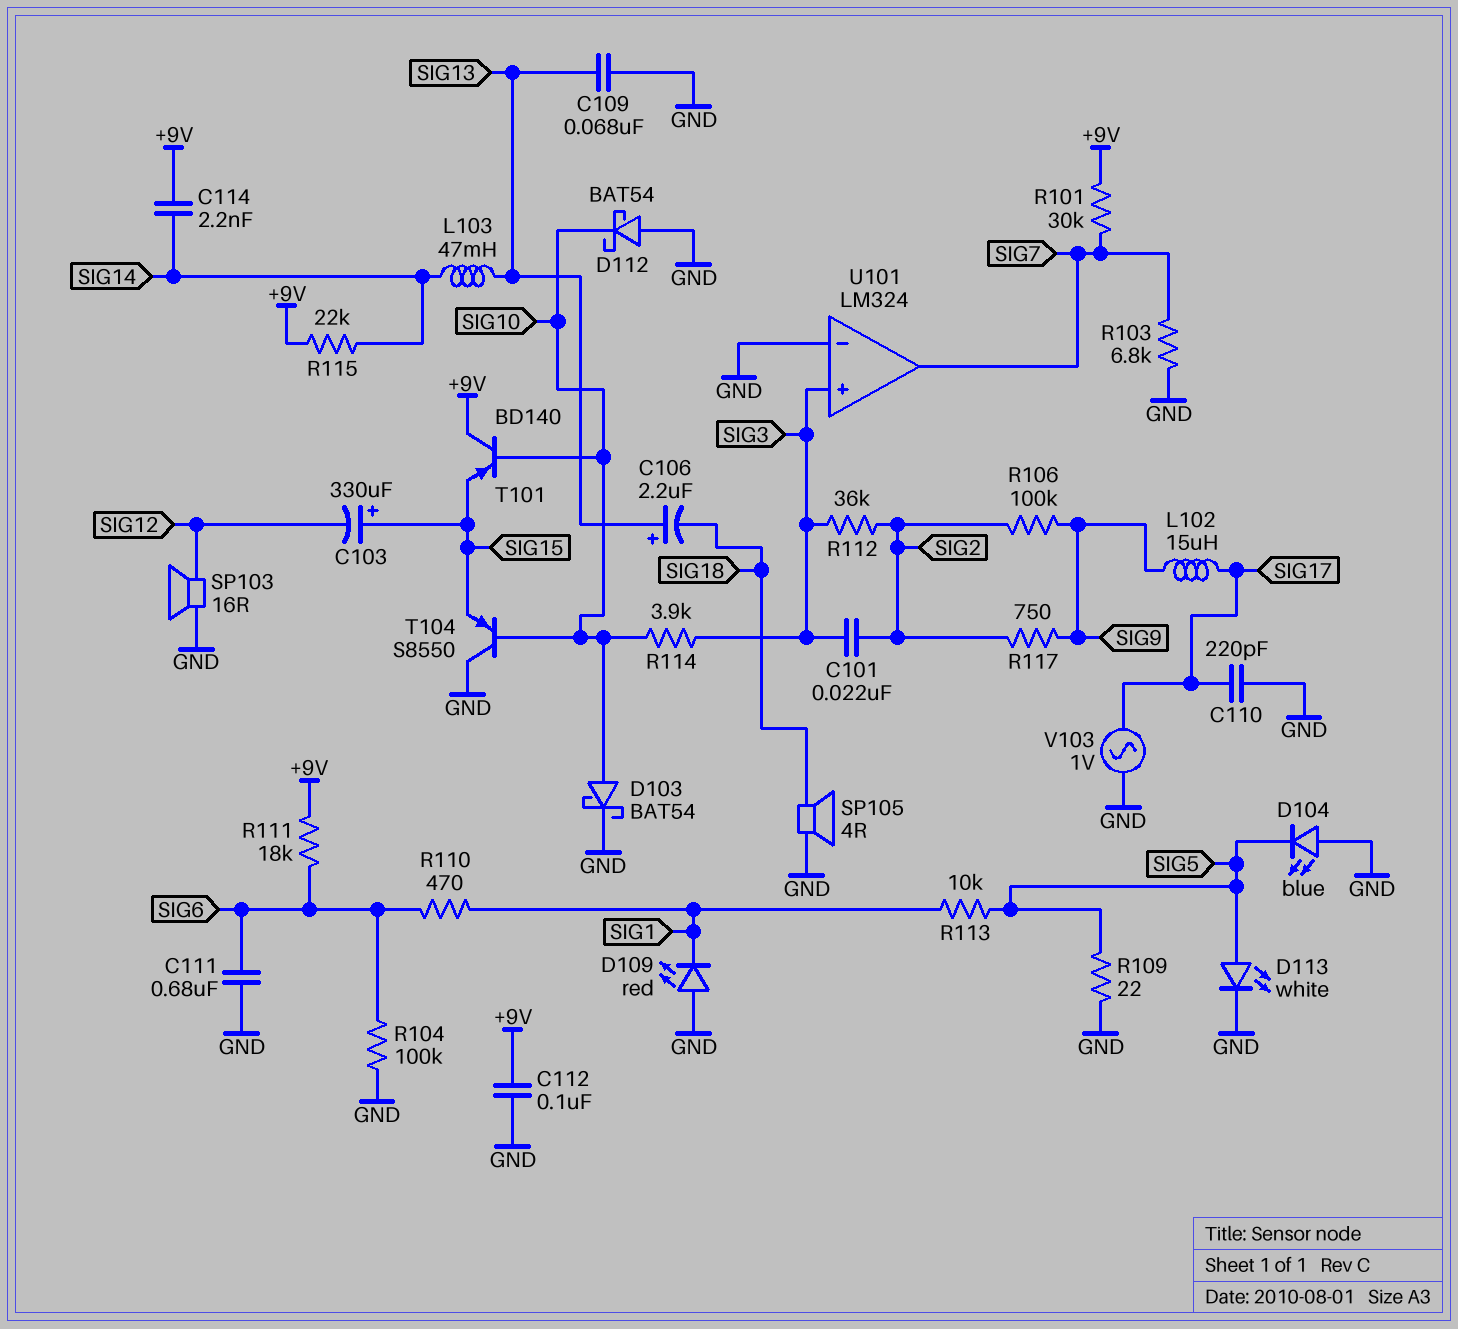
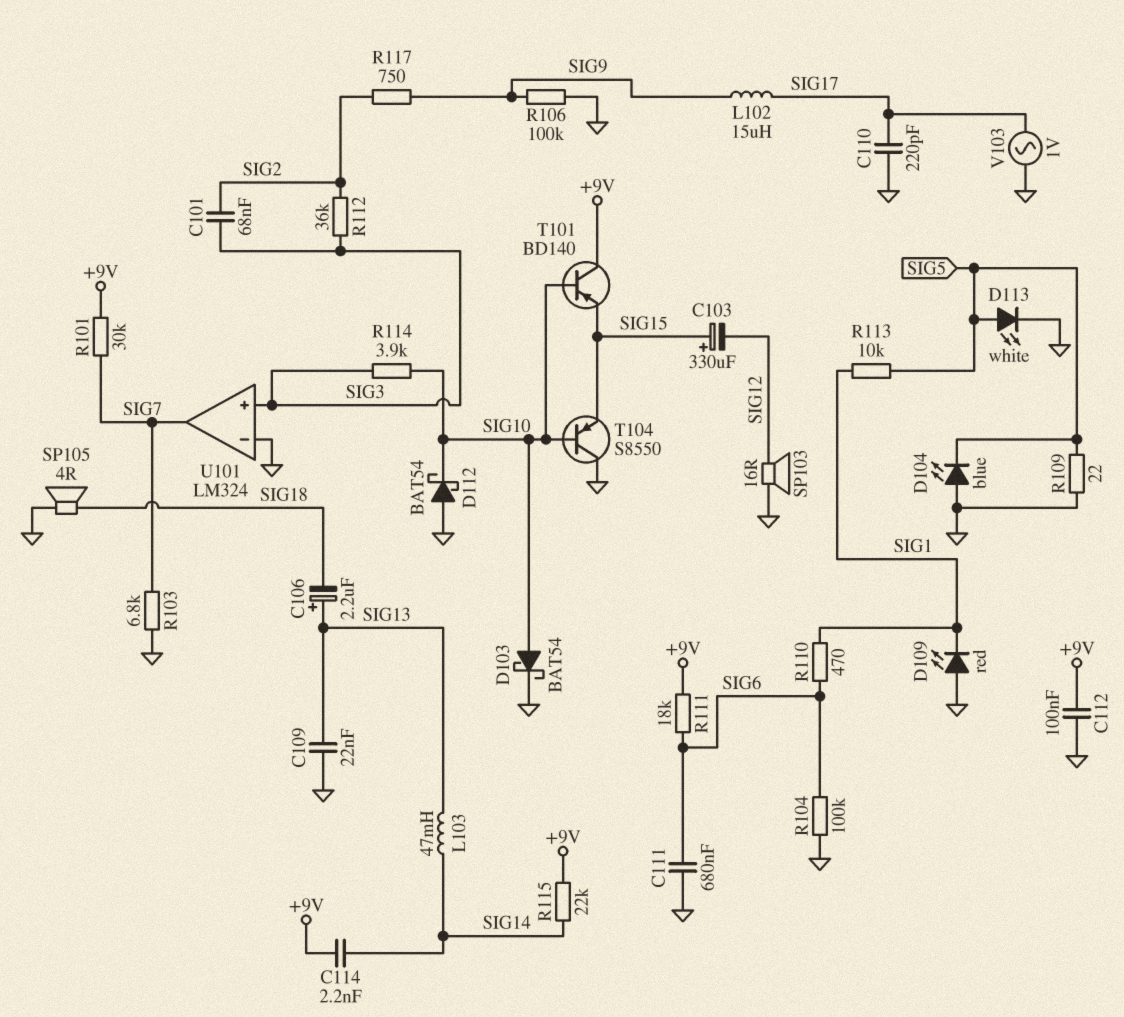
C101: 22nF (SIG2, SIG3) -> 68nF (SIG2, SIG3)
C109: 68nF (GND, SIG13) -> 22nF (GND, SIG13)
R106: 100k (SIG2, SIG9) -> 100k (GND, SIG9)

